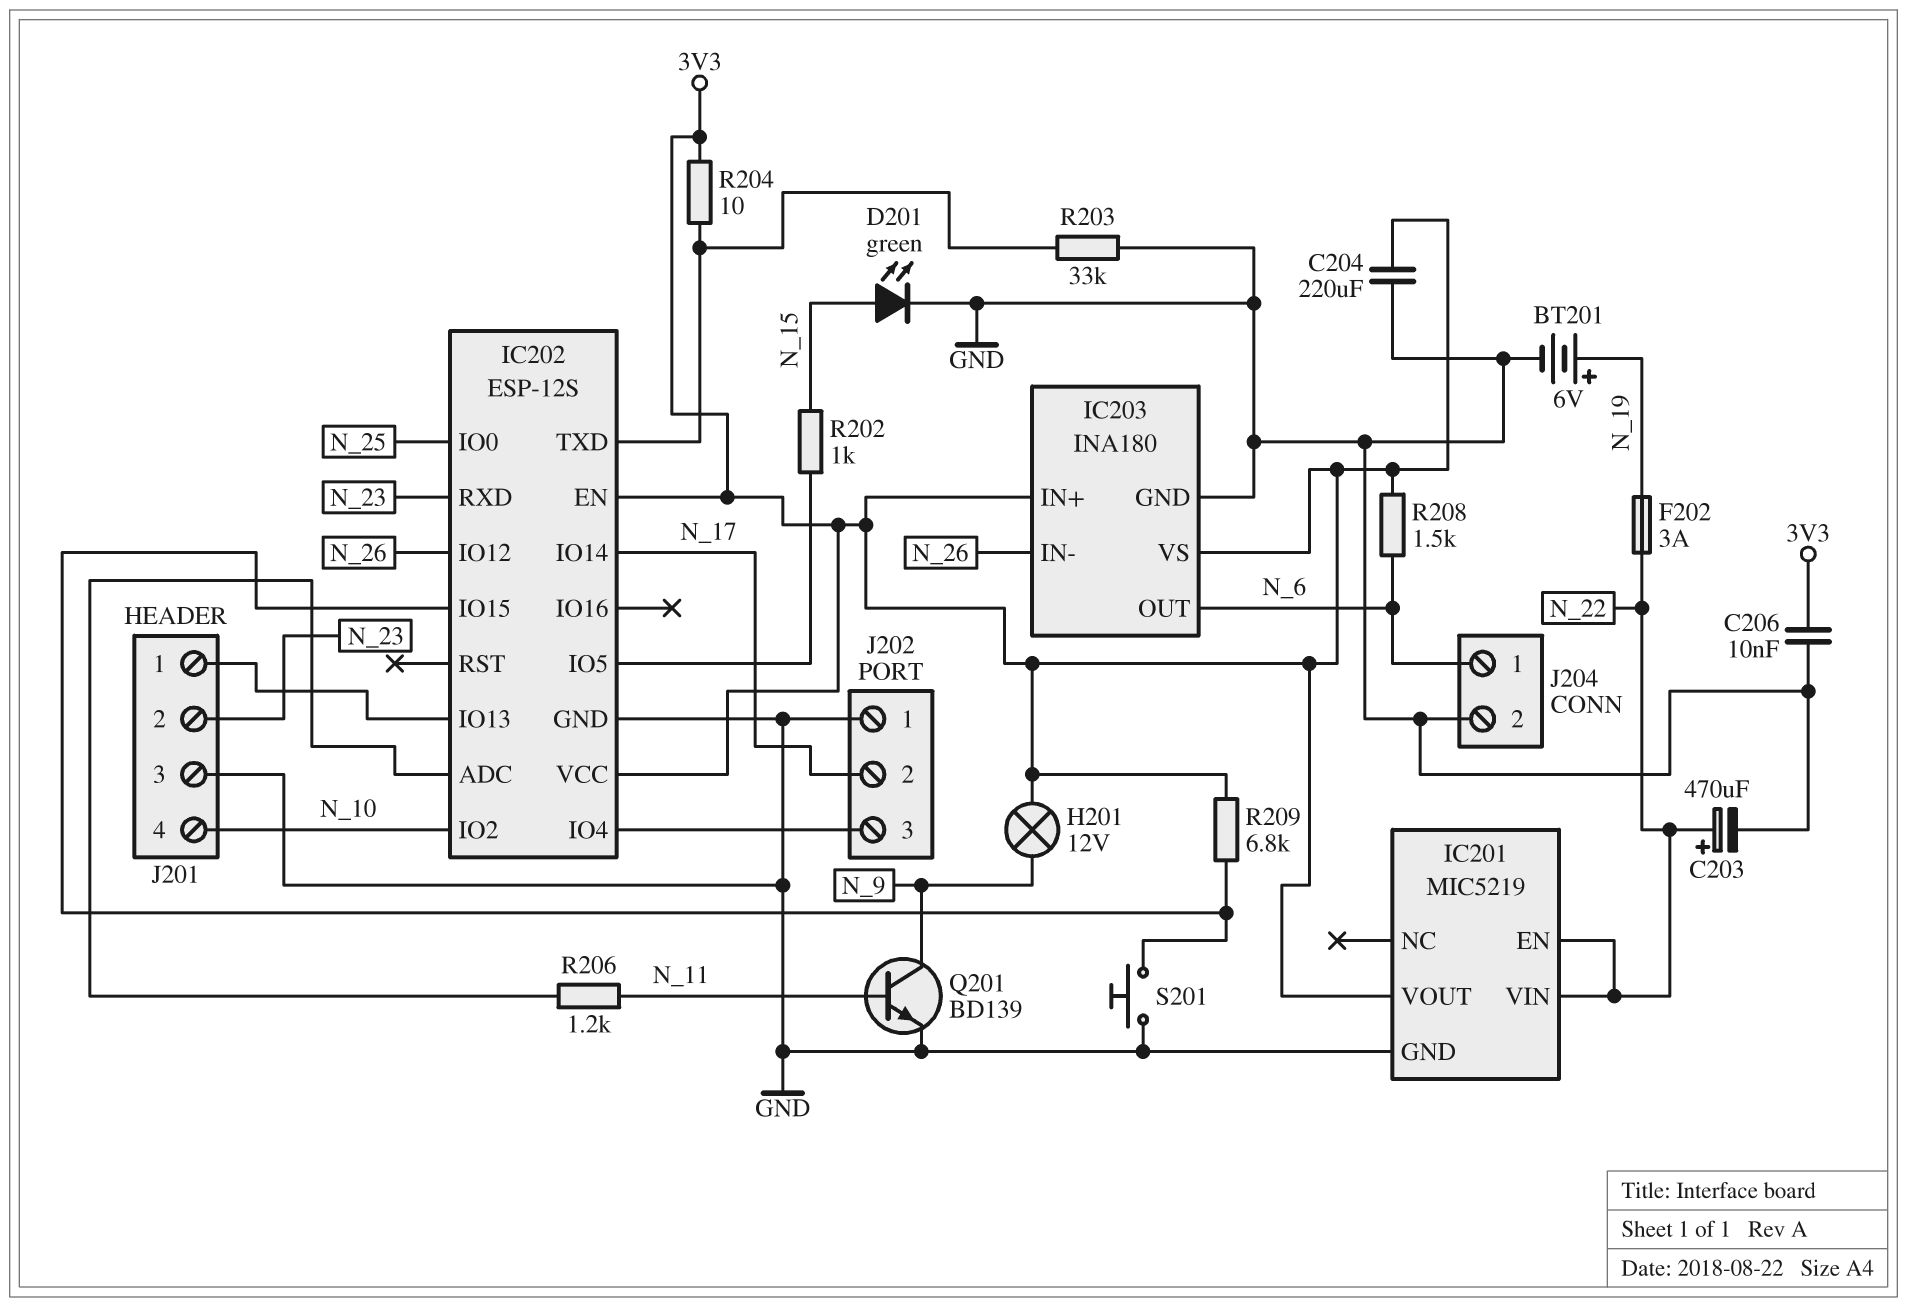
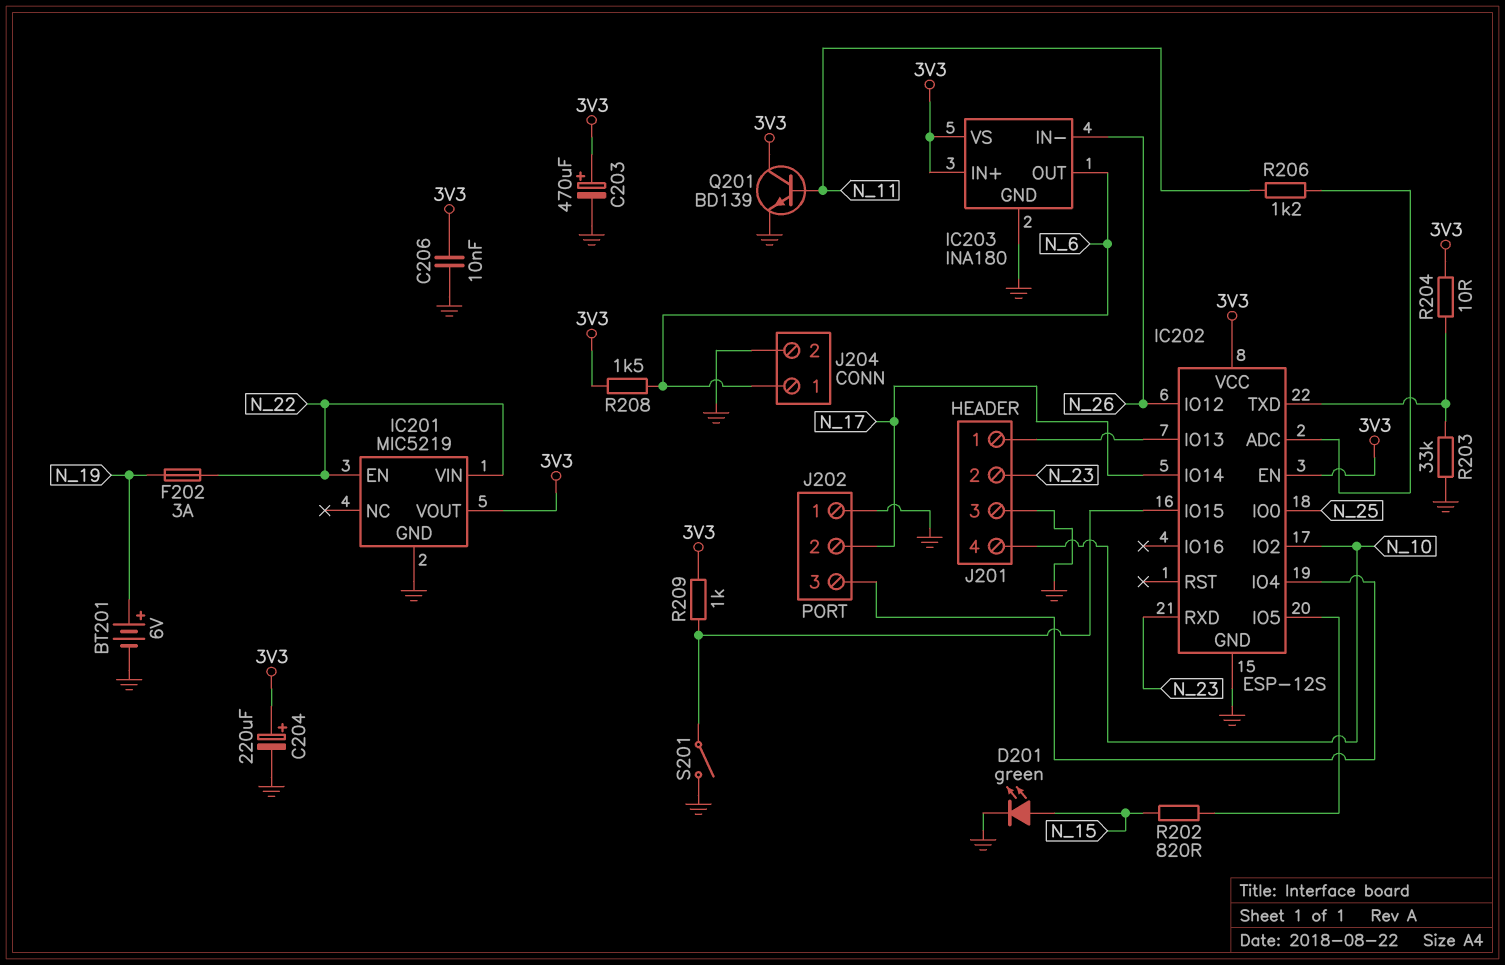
C203: 470uF (plus N_22, minus GND) -> 470uF (plus 3V3, minus GND)
C204: 220uF (3V3, GND) -> 220uF (plus 3V3, minus GND)
H201: lamp 12V (3V3, N_9) -> none
Q201: NPN BD139 (B N_11, C N_9, E GND) -> NPN BD139 (B N_11, C 3V3, E GND)
R202: 1k (IC202/IO5, N_15) -> 820 (IC202/IO5, N_15)
R209: 6.8k (3V3, IC202/IO15) -> 1k (3V3, IC202/IO15)
S201: button (GND, IC202/IO15) -> switch (GND, IC202/IO15)

